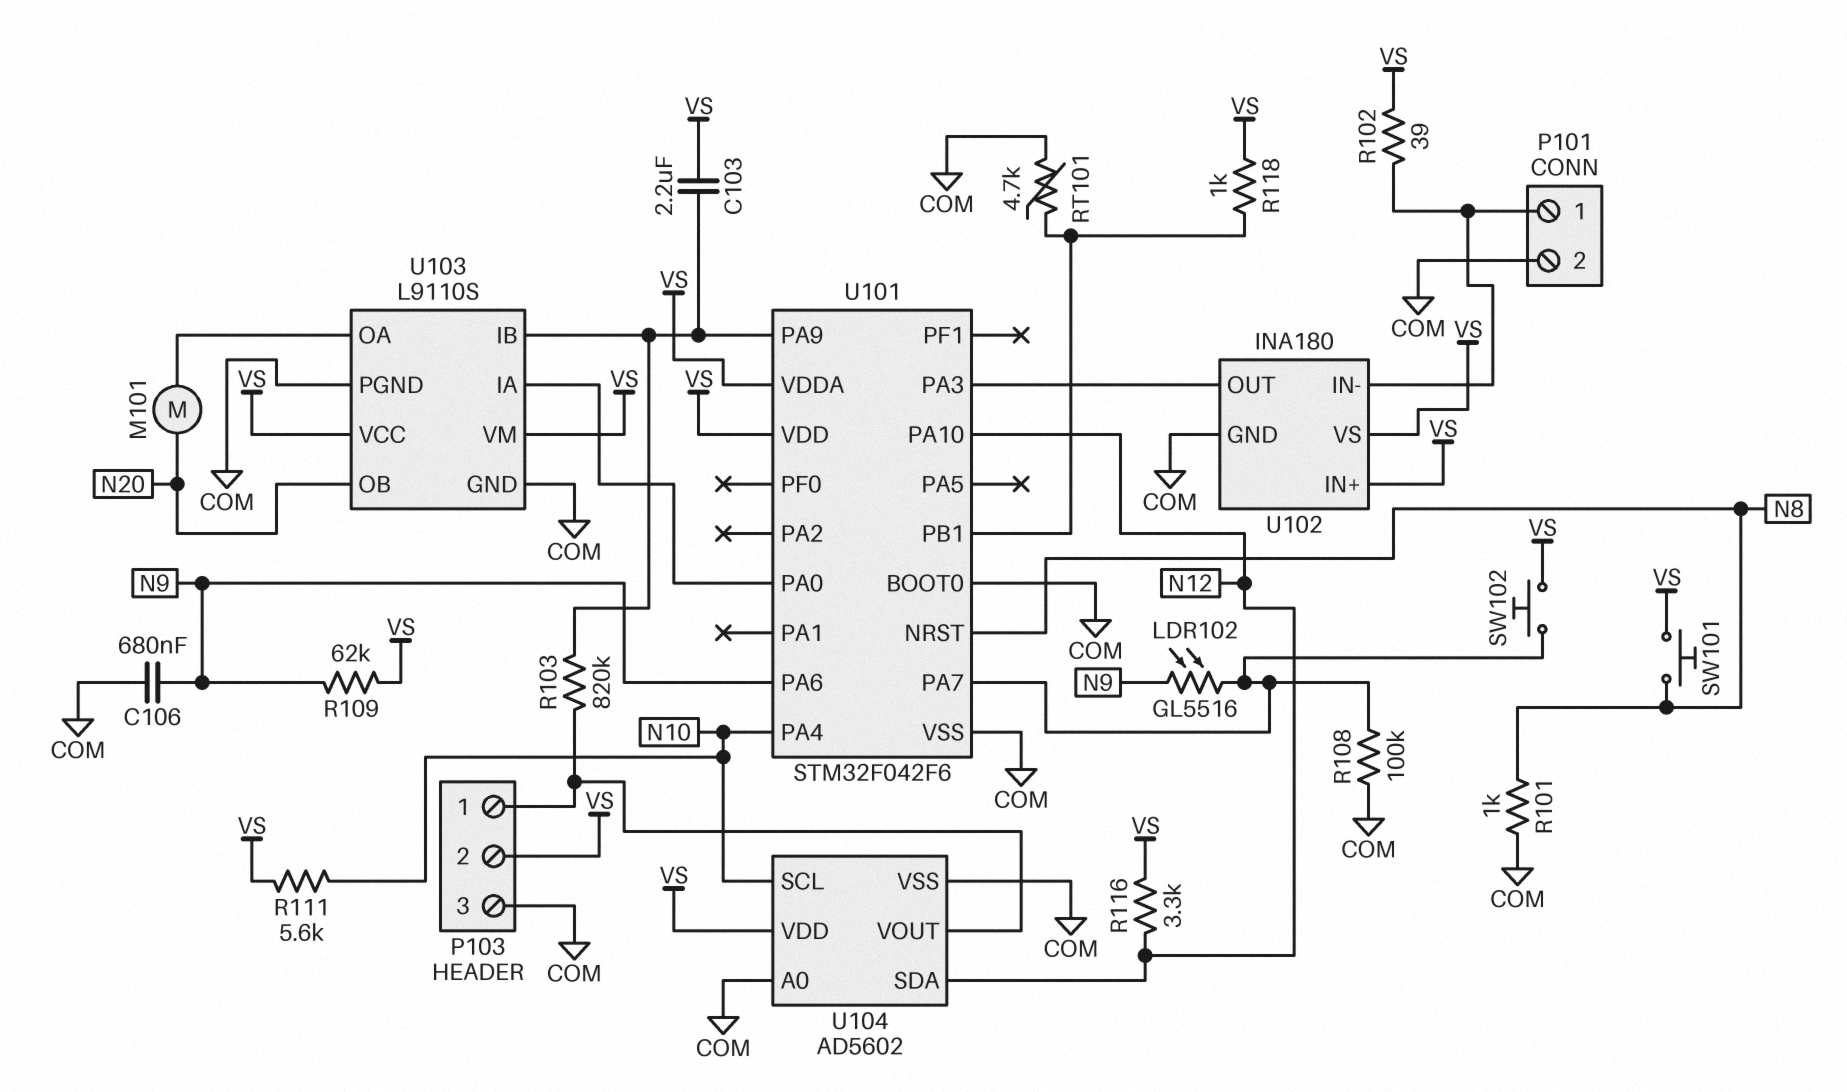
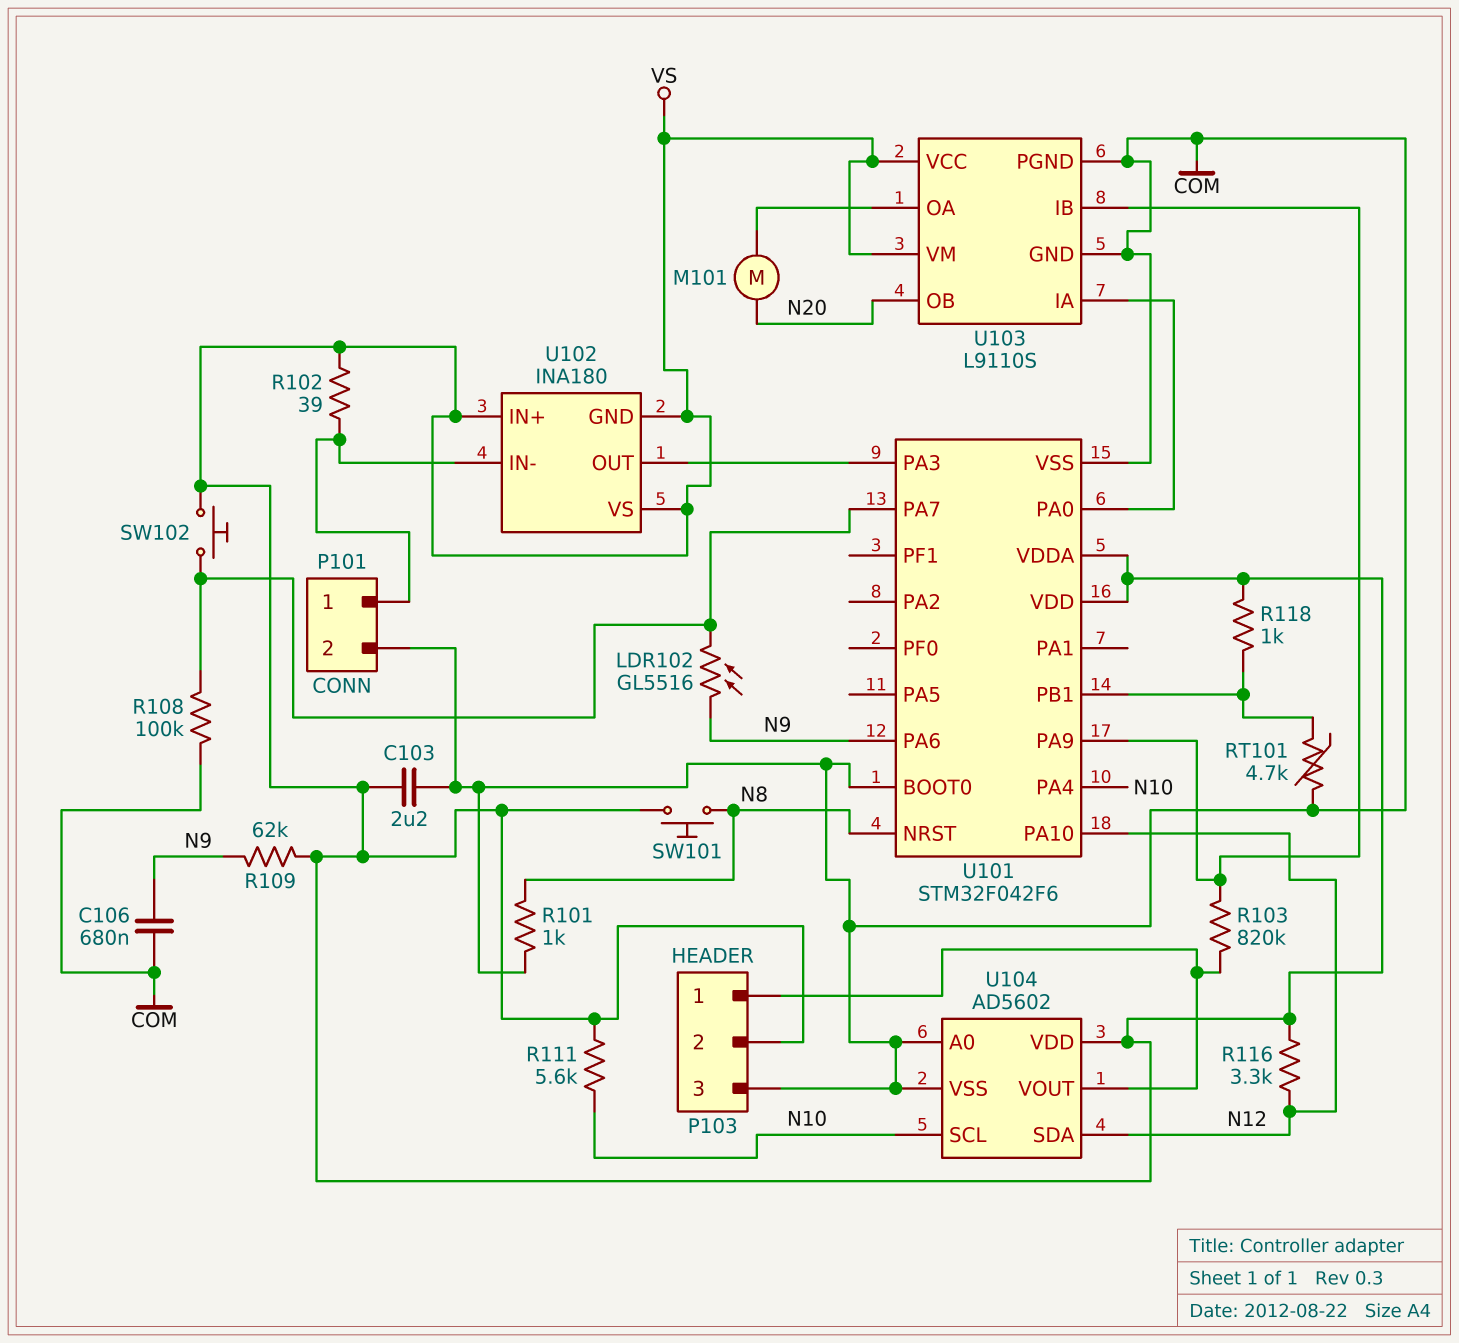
C103: 2.2uF (U101/PA9, VS) -> 2.2uF (COM, VS)
U102 pin GND: COM -> VS

